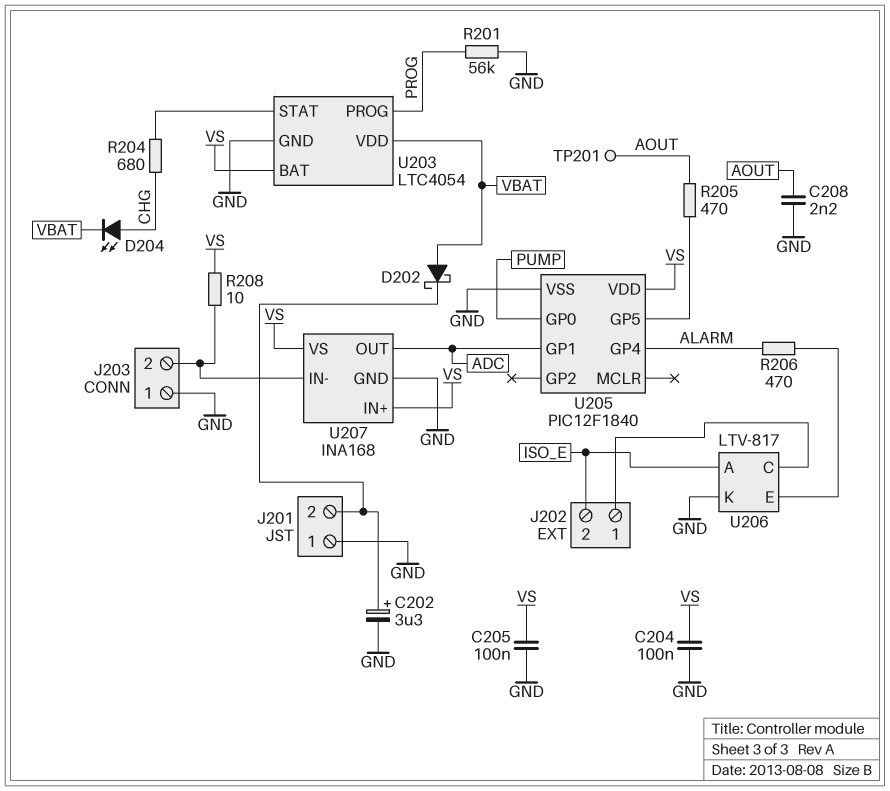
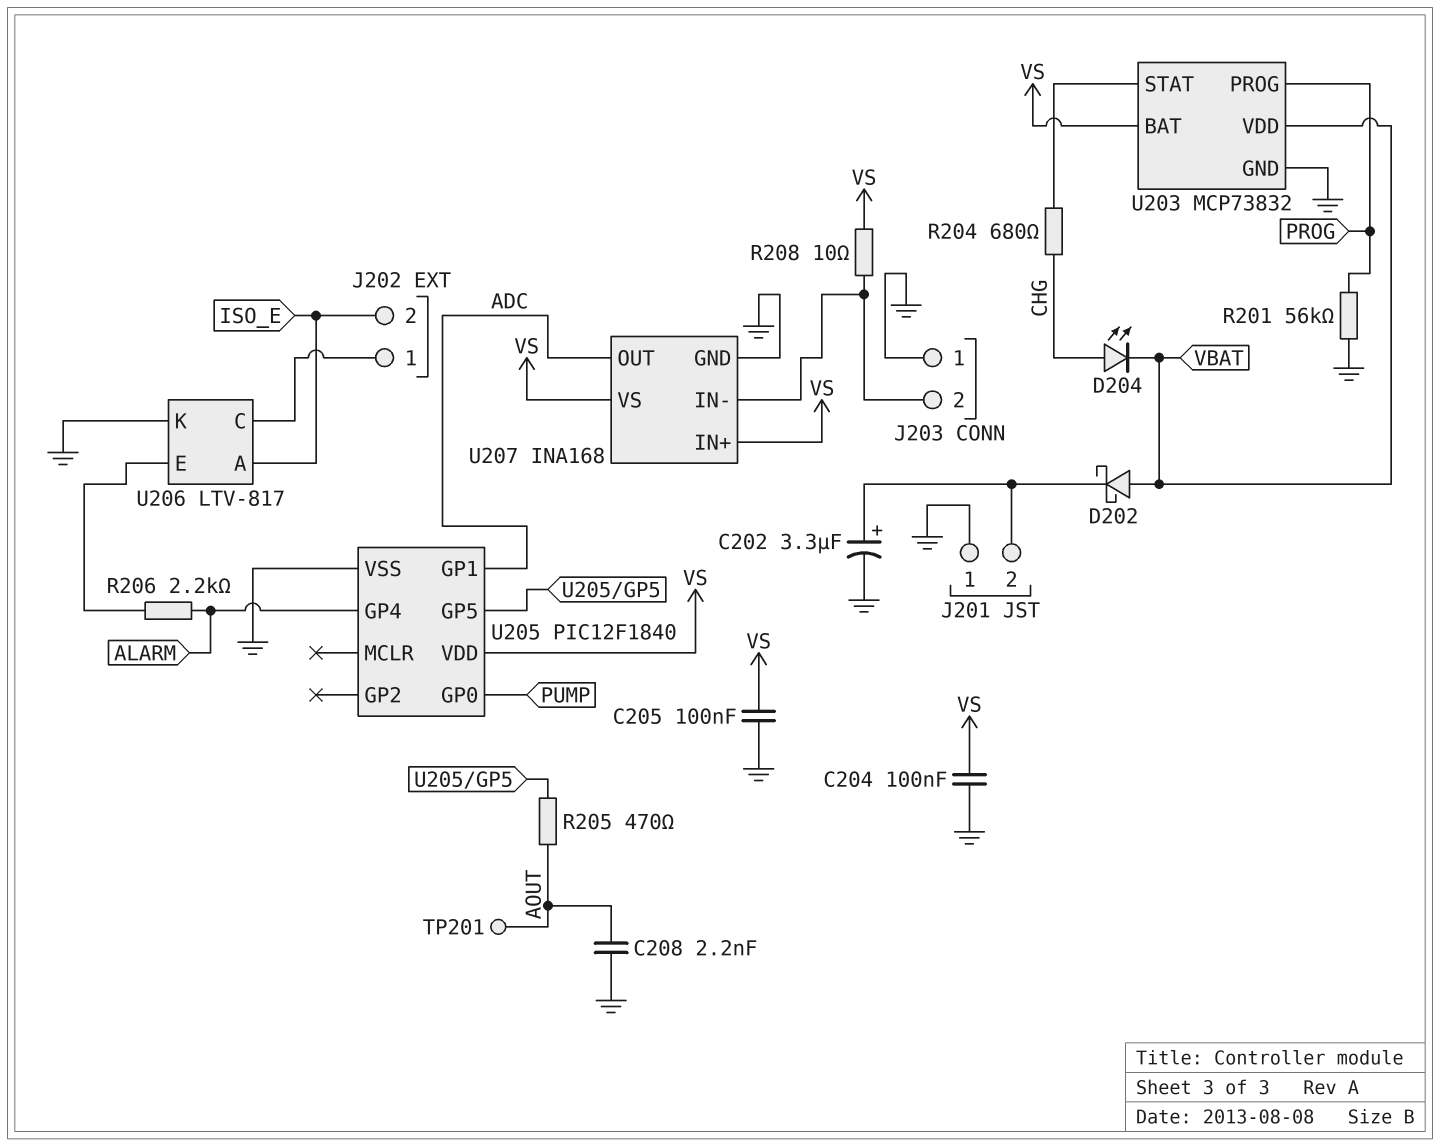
R206: 470 (ALARM, U206/E) -> 2.2k (ALARM, U206/E)
U203: LTC4054 -> MCP73832

